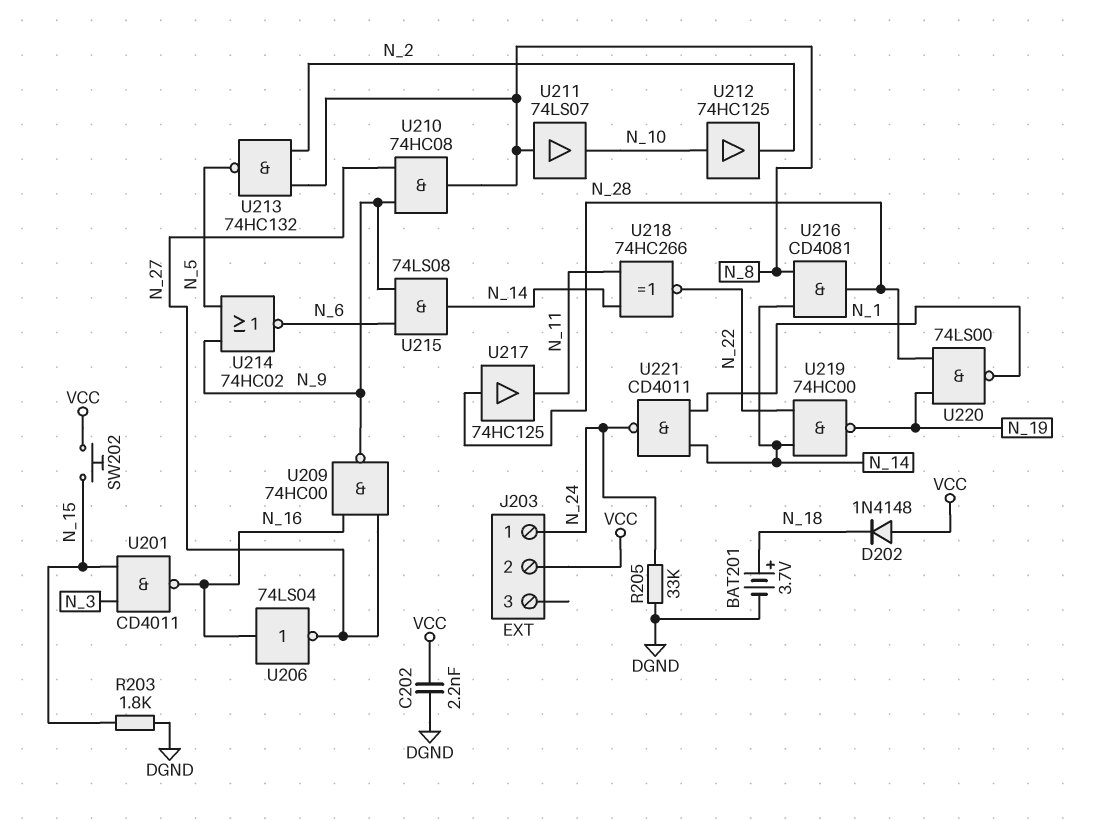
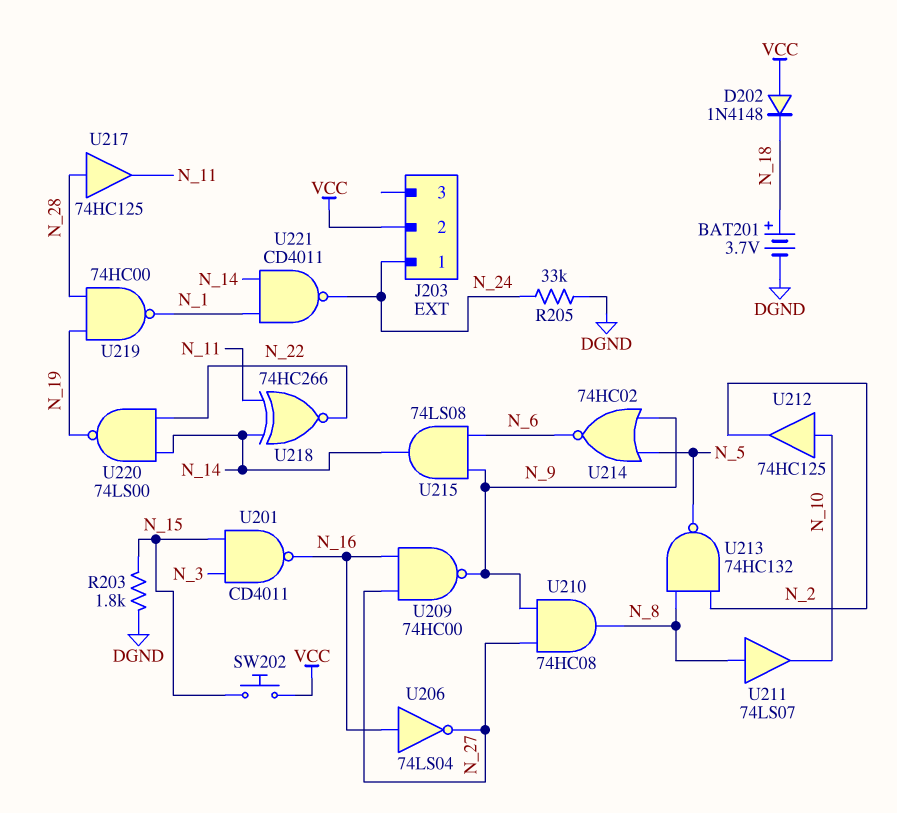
C202: 2.2nF (DGND, VCC) -> none
U216: AND CD4081 (in N_8, in N_14, out N_28) -> none
U219: NAND 74HC00 (in N_14, in N_22, out N_19) -> NAND 74HC00 (in N_19, in N_28, out N_1)
U220: NAND 74LS00 (in N_19, in N_28, out N_1) -> NAND 74LS00 (in N_14, in N_22, out N_19)

